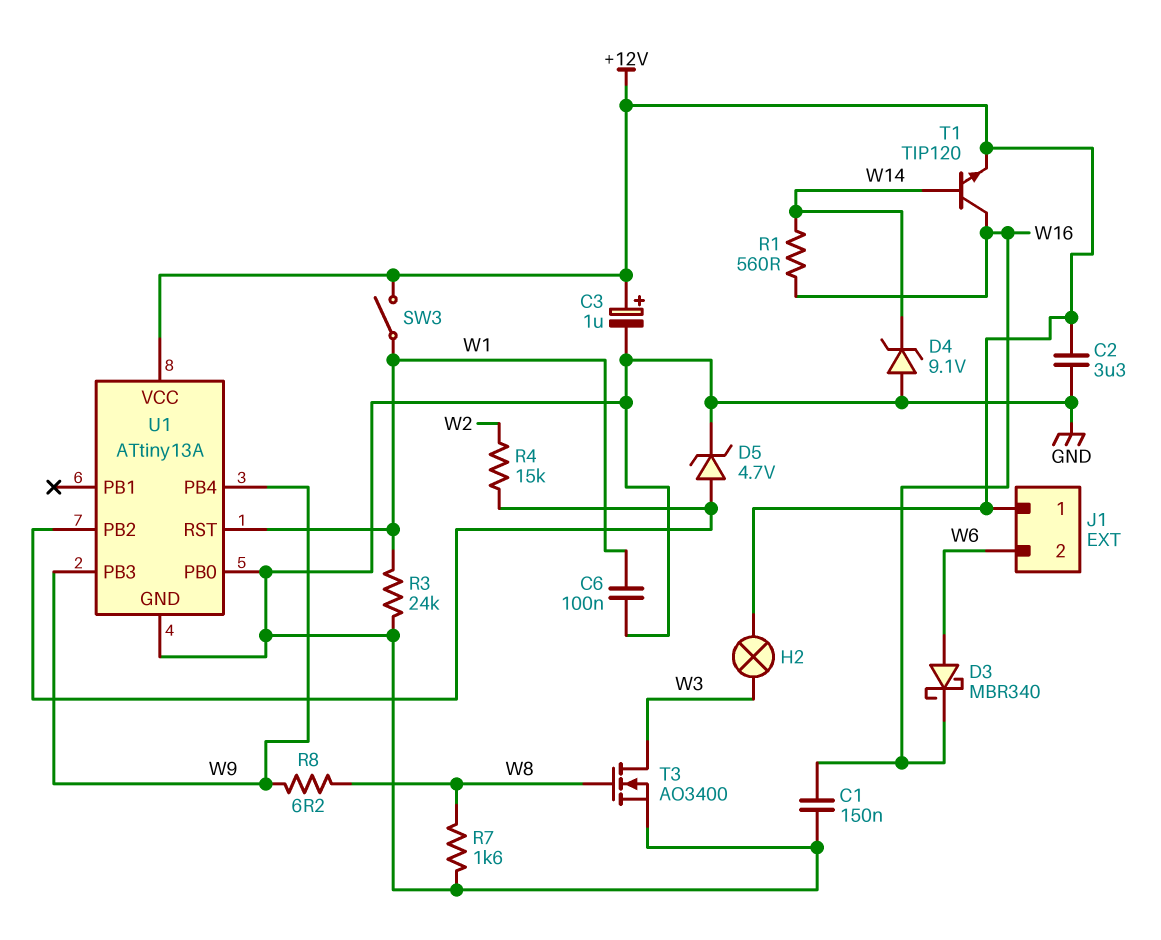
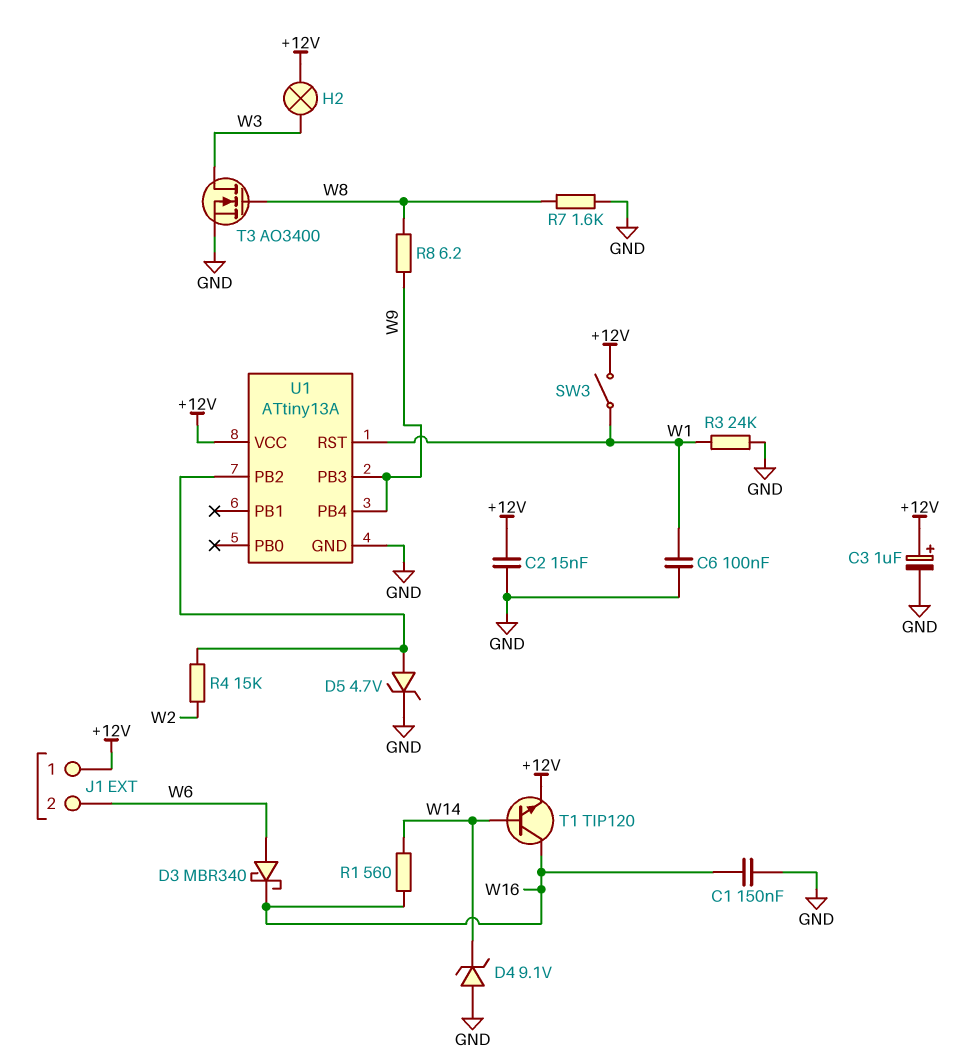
C2: 3.3uF (+12V, GND) -> 15nF (+12V, GND)
U1 pin PB0: GND -> none

